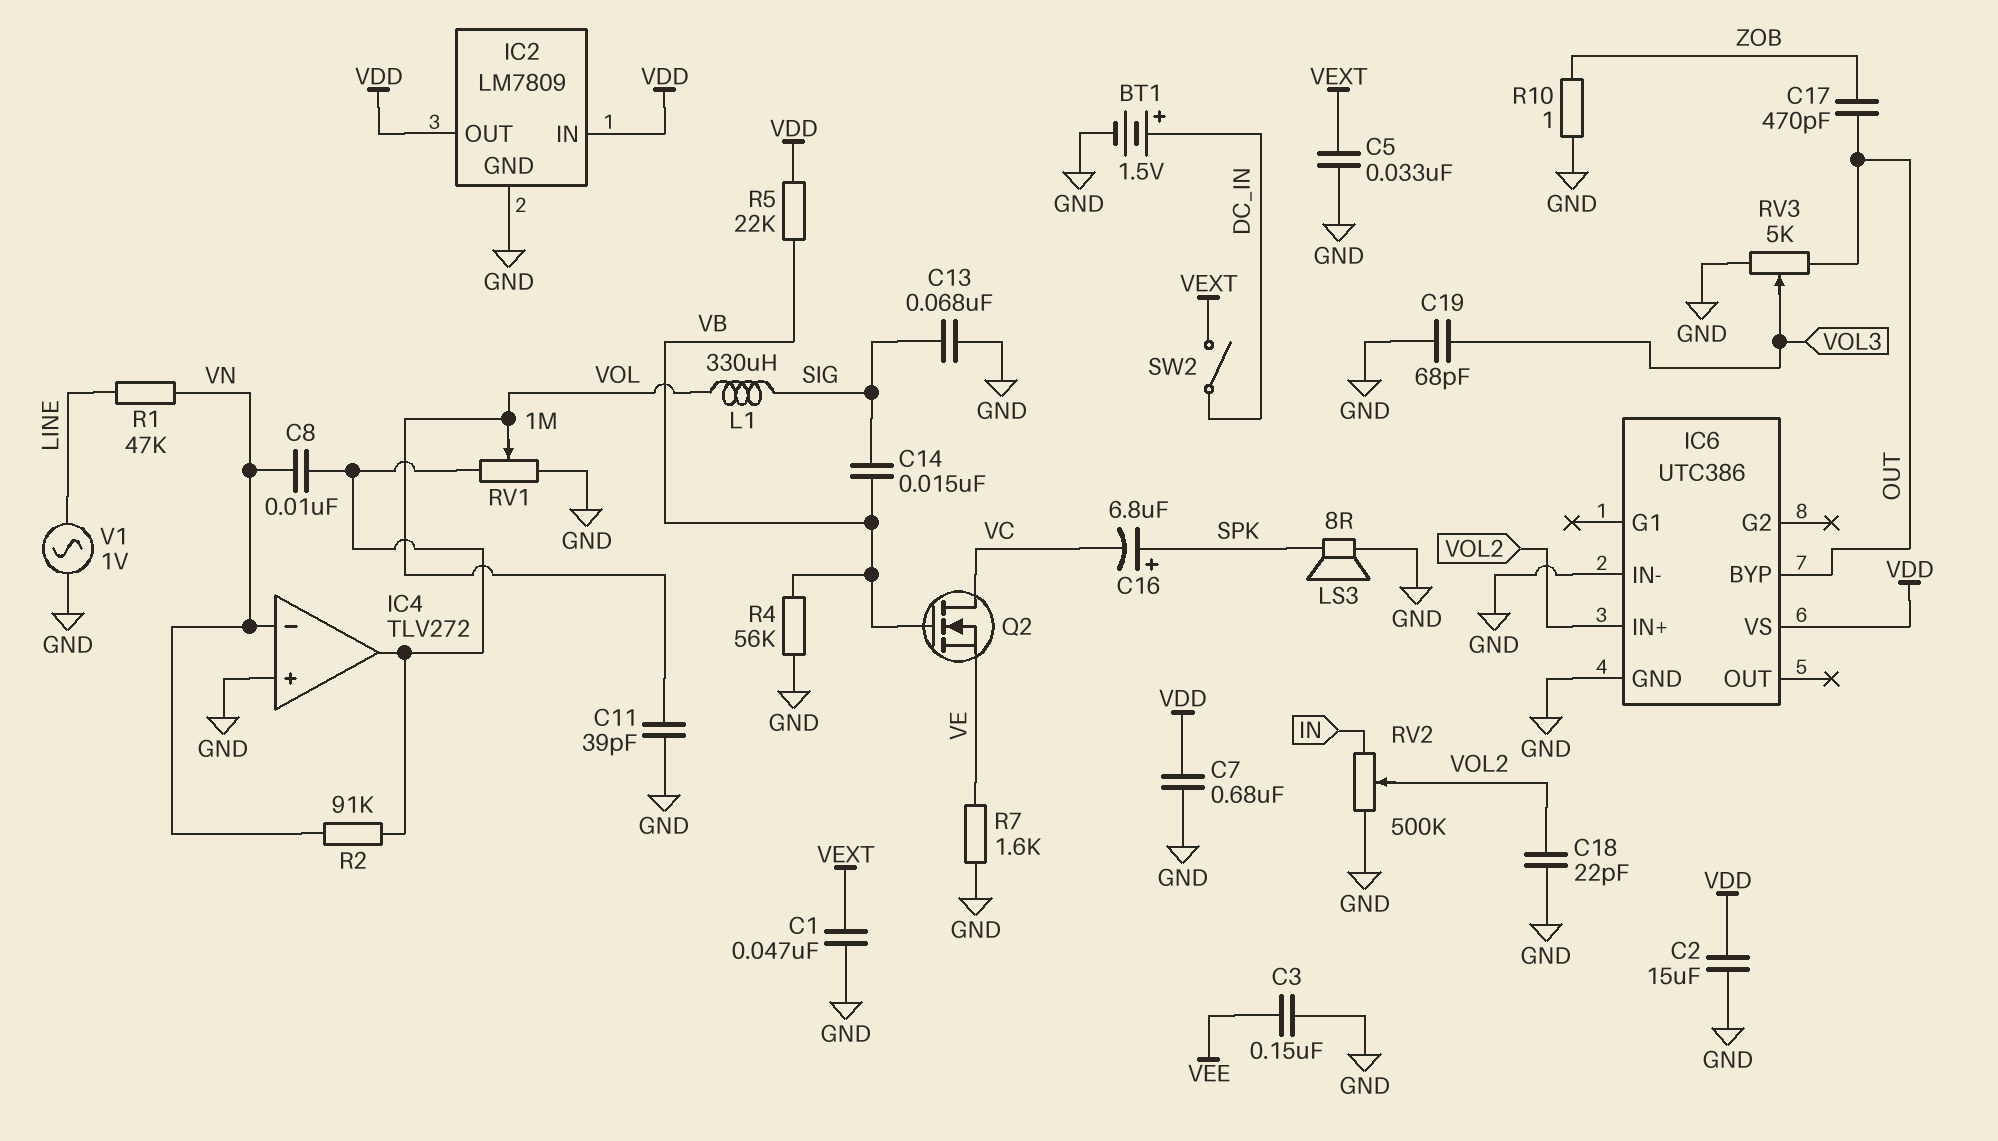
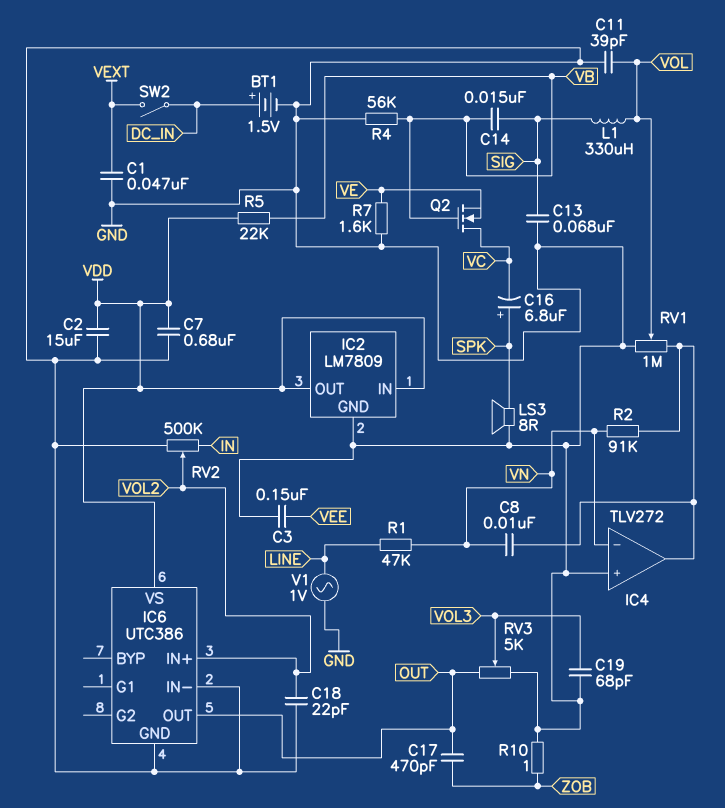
C5: 33nF (GND, VEXT) -> none
IC6 pin BYP: OUT -> none
IC6 pin OUT: none -> OUT

